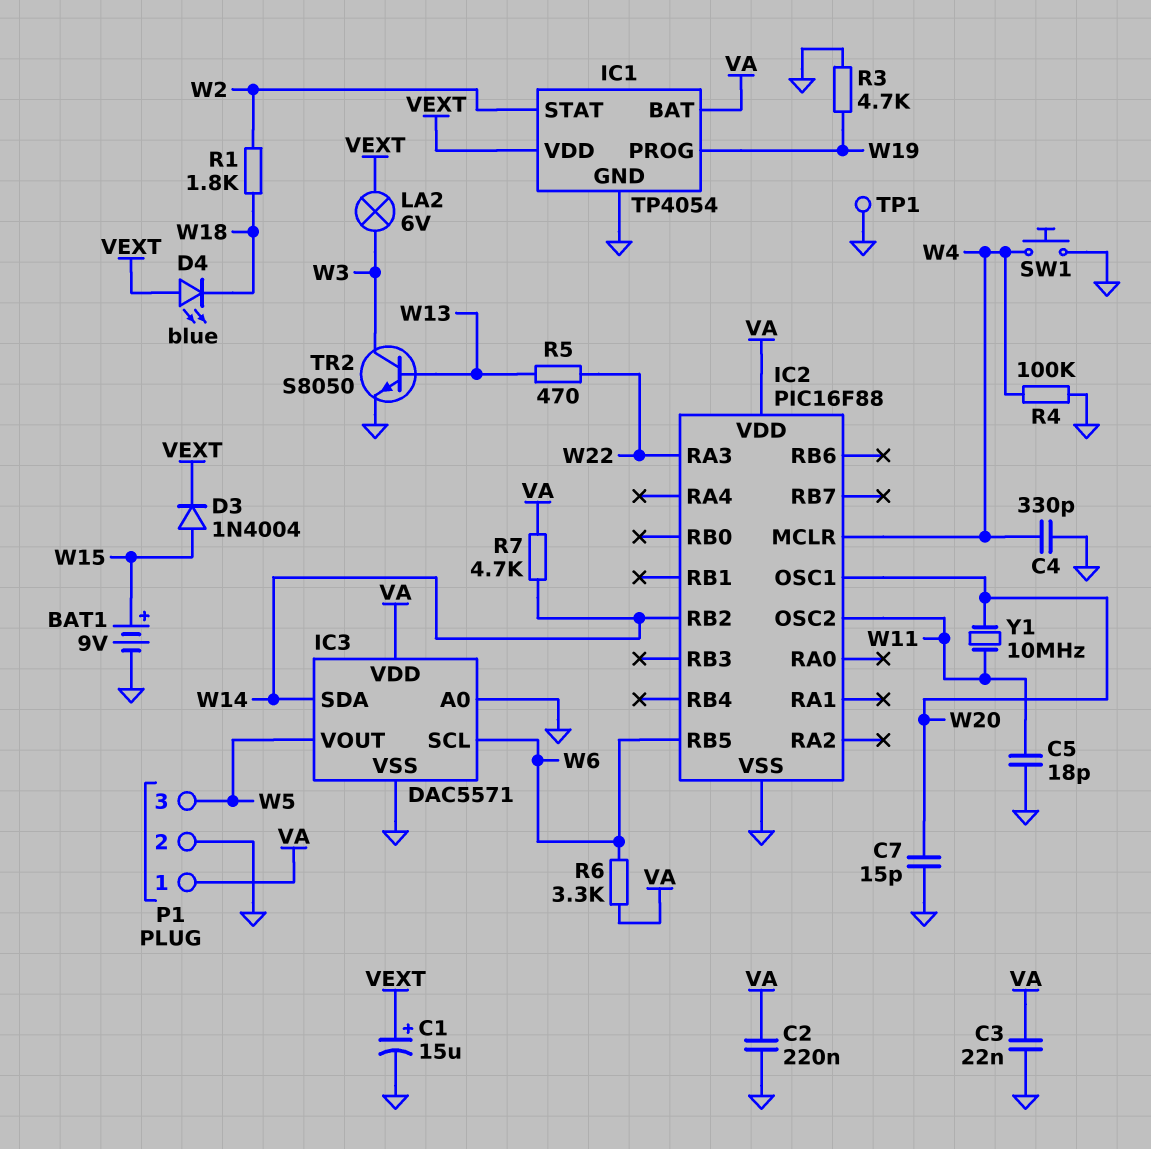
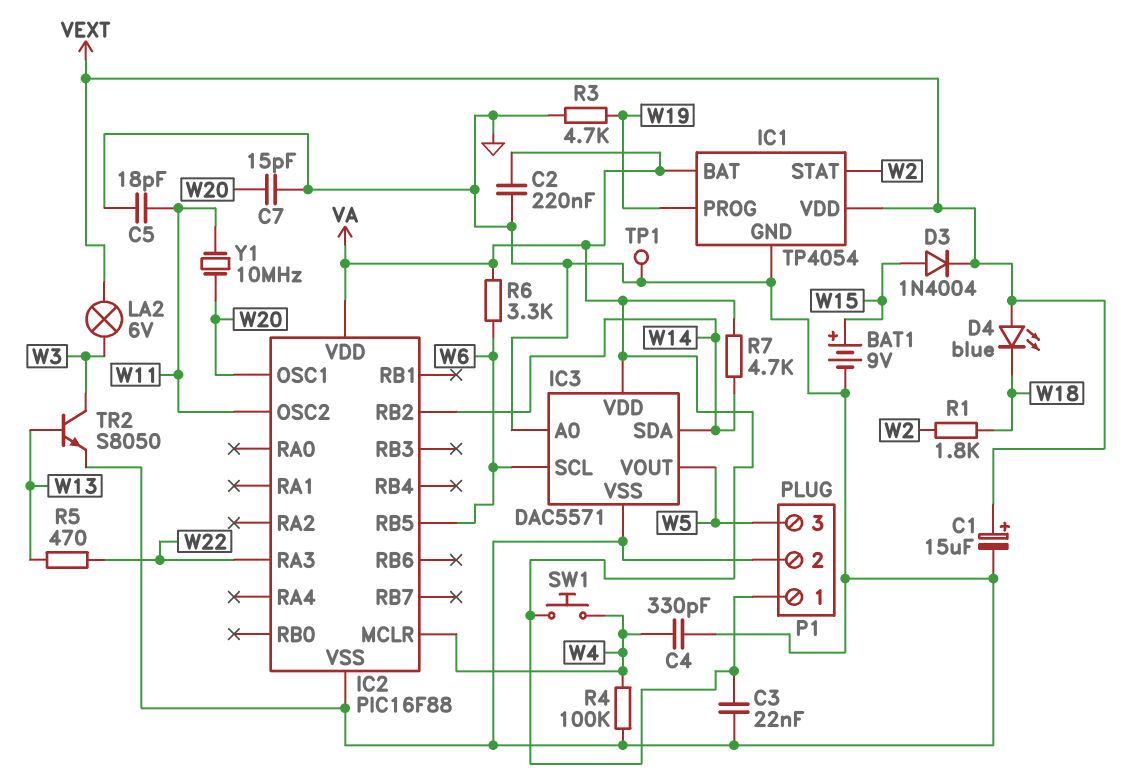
SW1: button (GND, W4) -> button (VA, W4)

